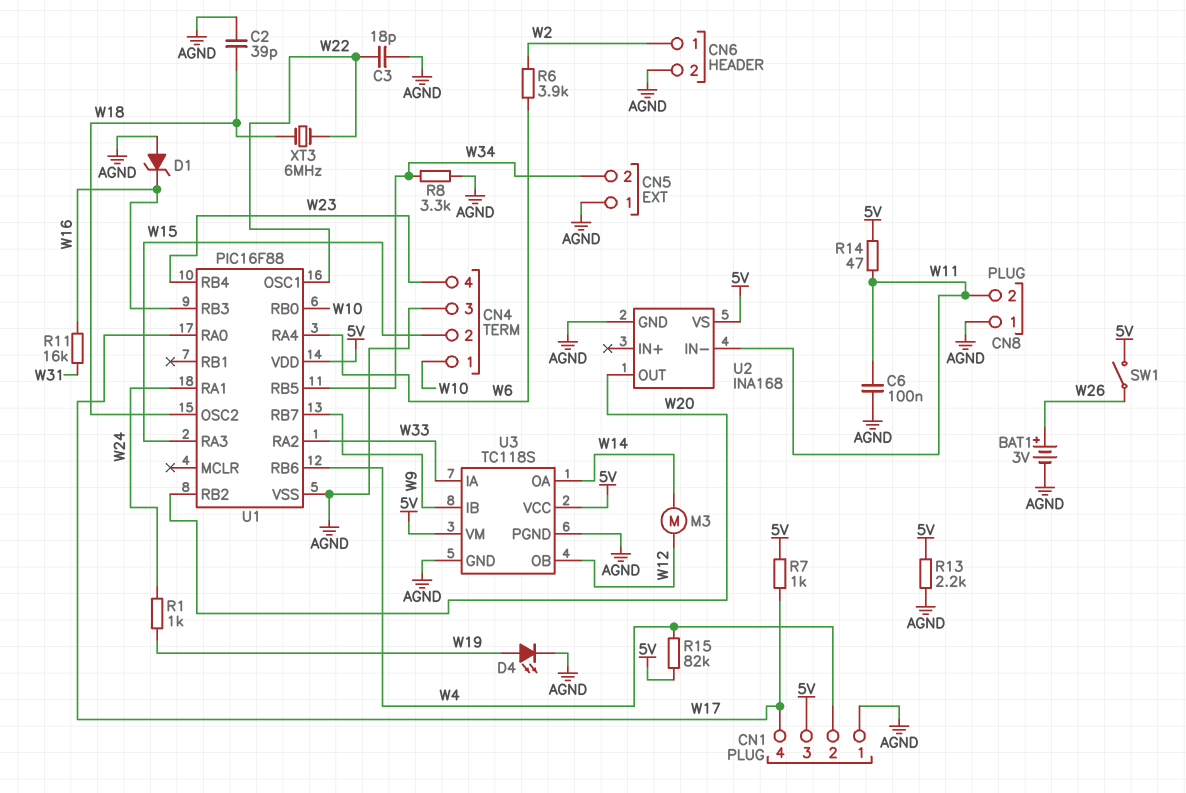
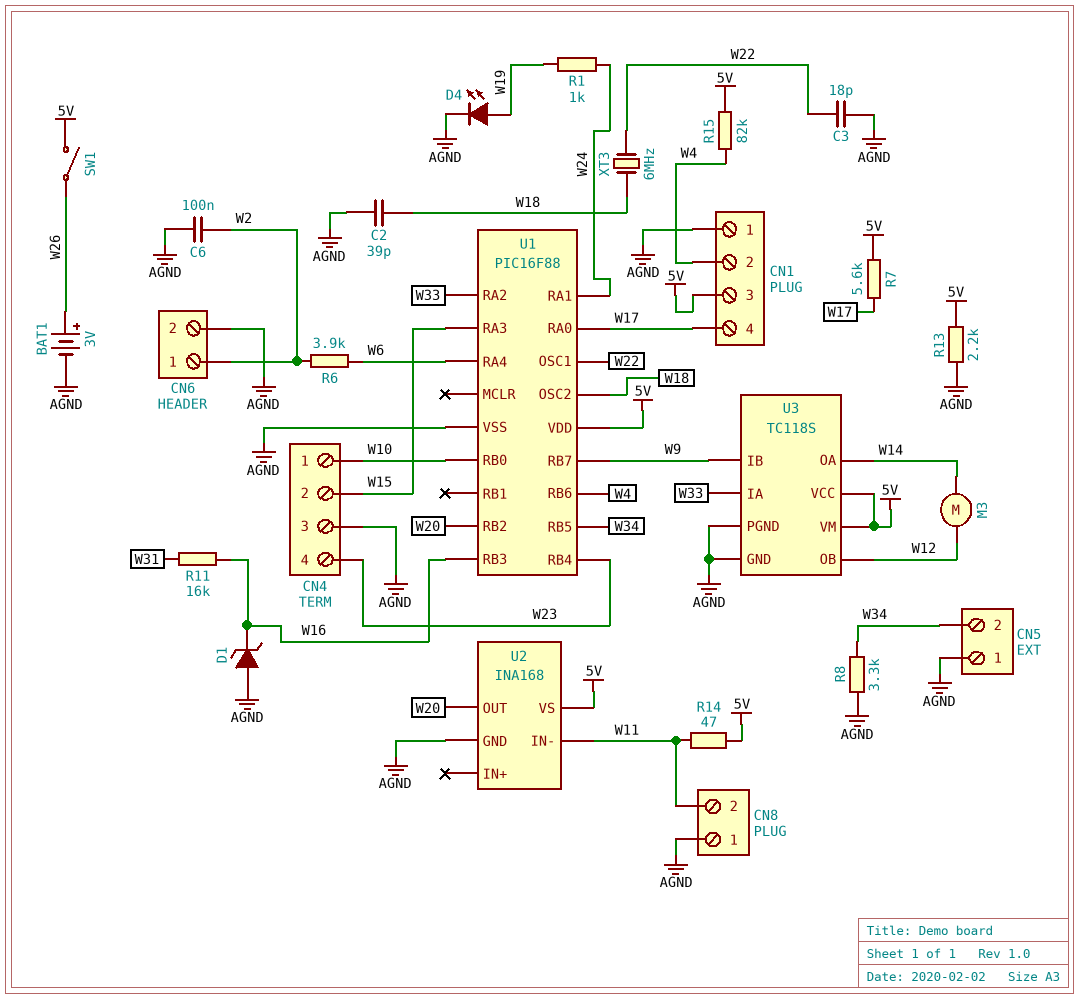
C6: 100nF (AGND, W11) -> 100nF (AGND, W2)
R7: 1k (5V, W17) -> 5.6k (5V, W17)

